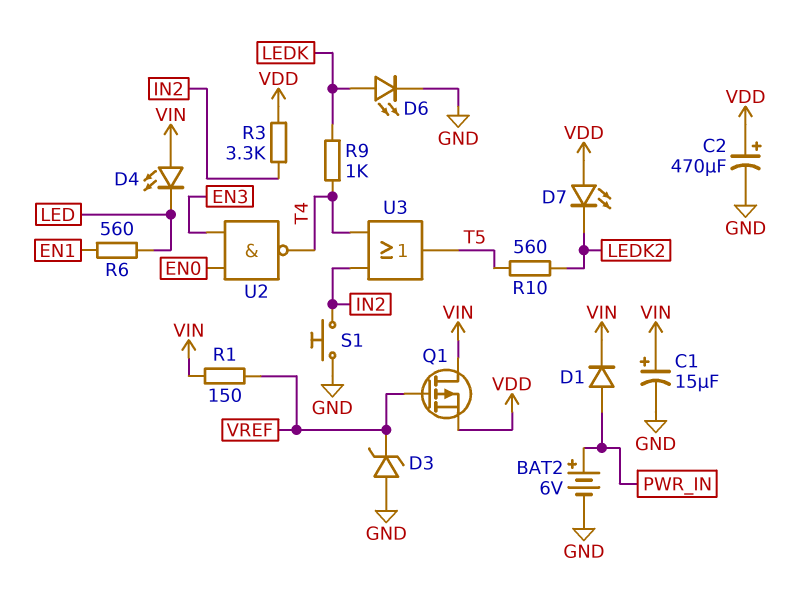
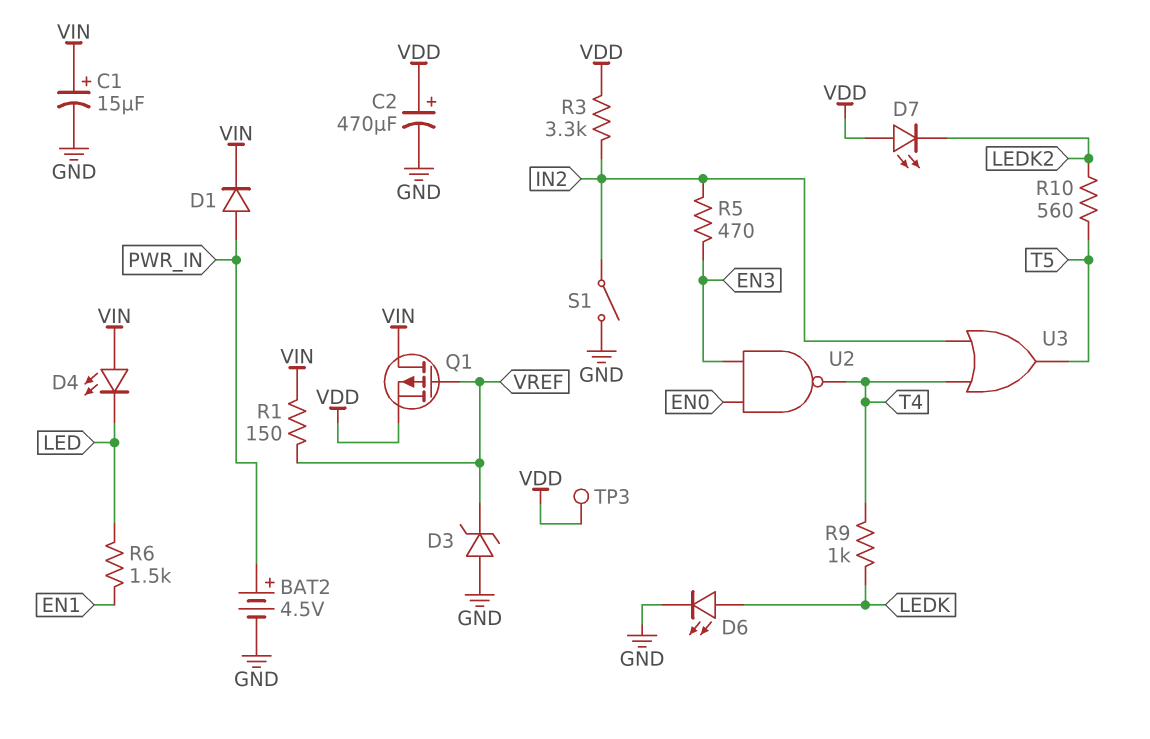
BAT2: 6V (plus PWR_IN, minus GND) -> 4.5V (plus PWR_IN, minus GND)
R5: none -> 470 (EN3, IN2)
R6: 560 (EN1, LED) -> 1.5k (EN1, LED)
S1: button (GND, IN2) -> switch (GND, IN2)
TP3: none -> test point (VDD)

